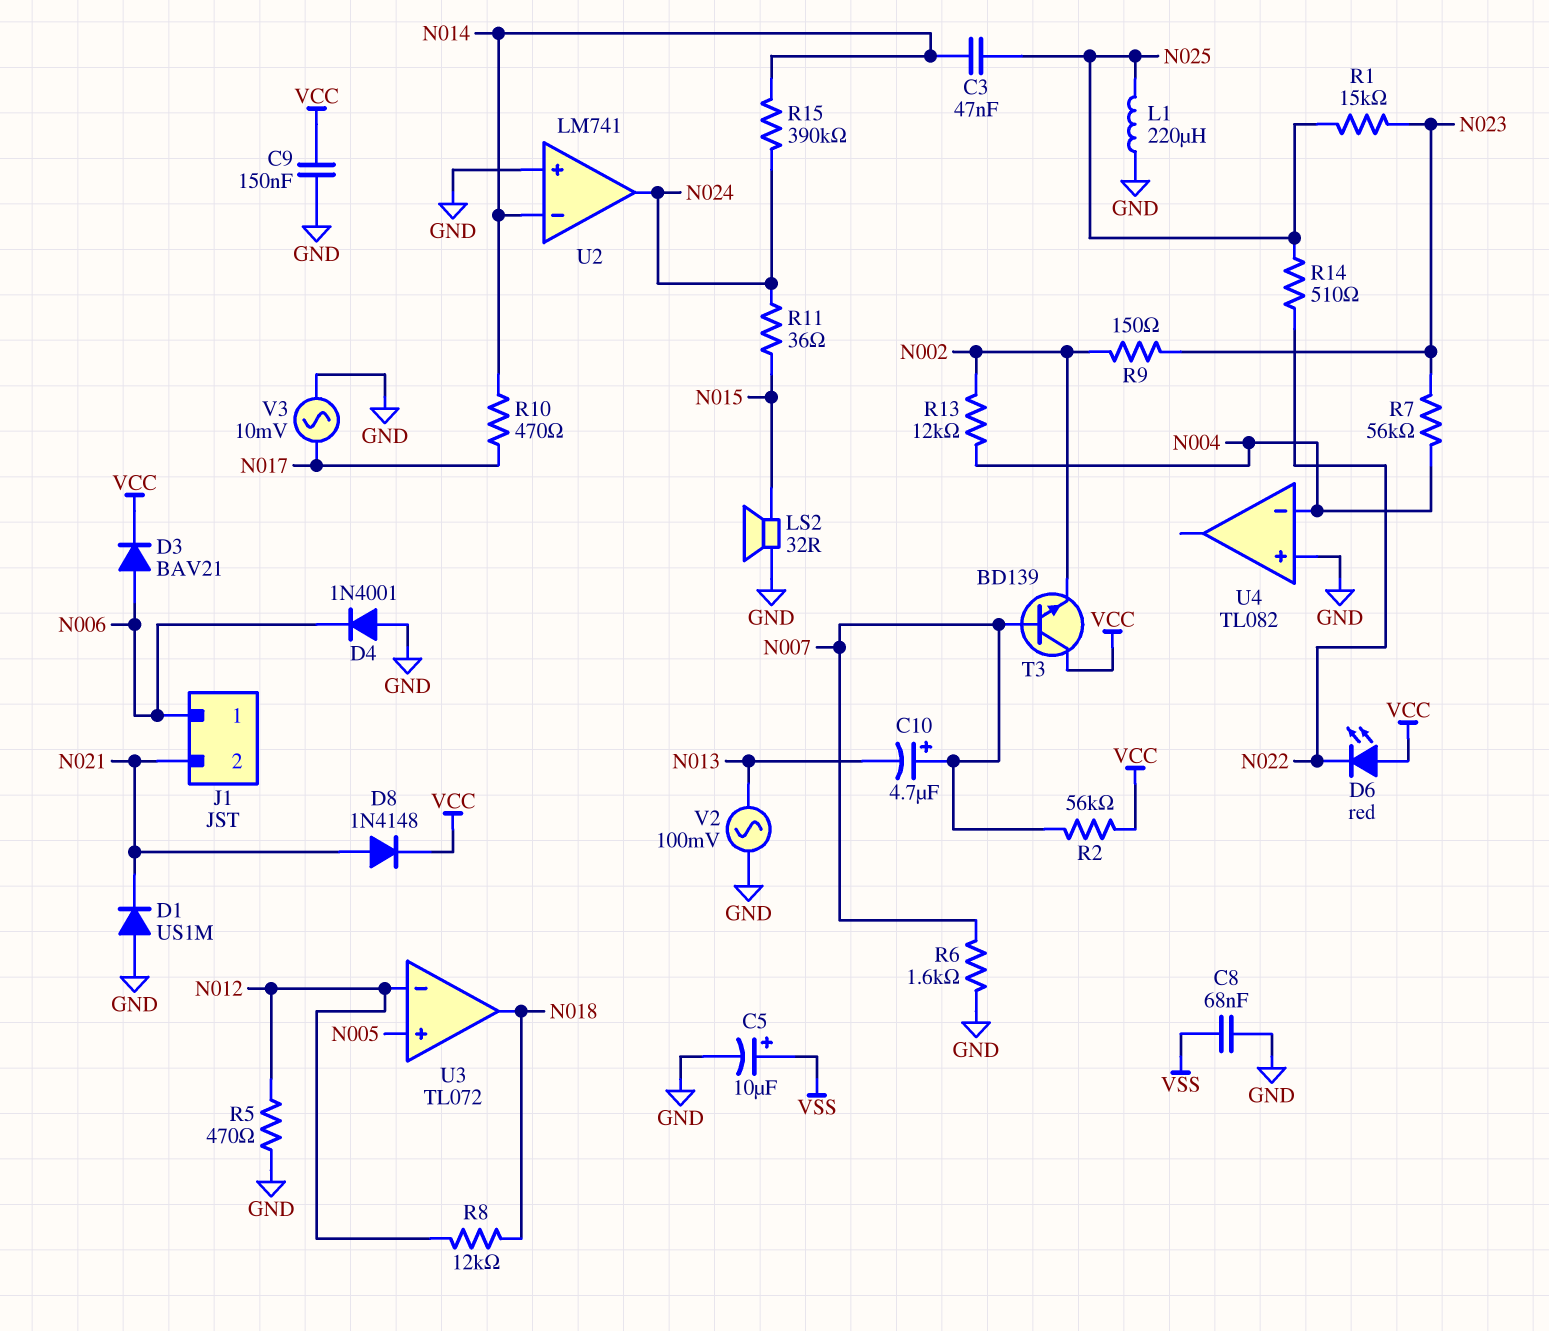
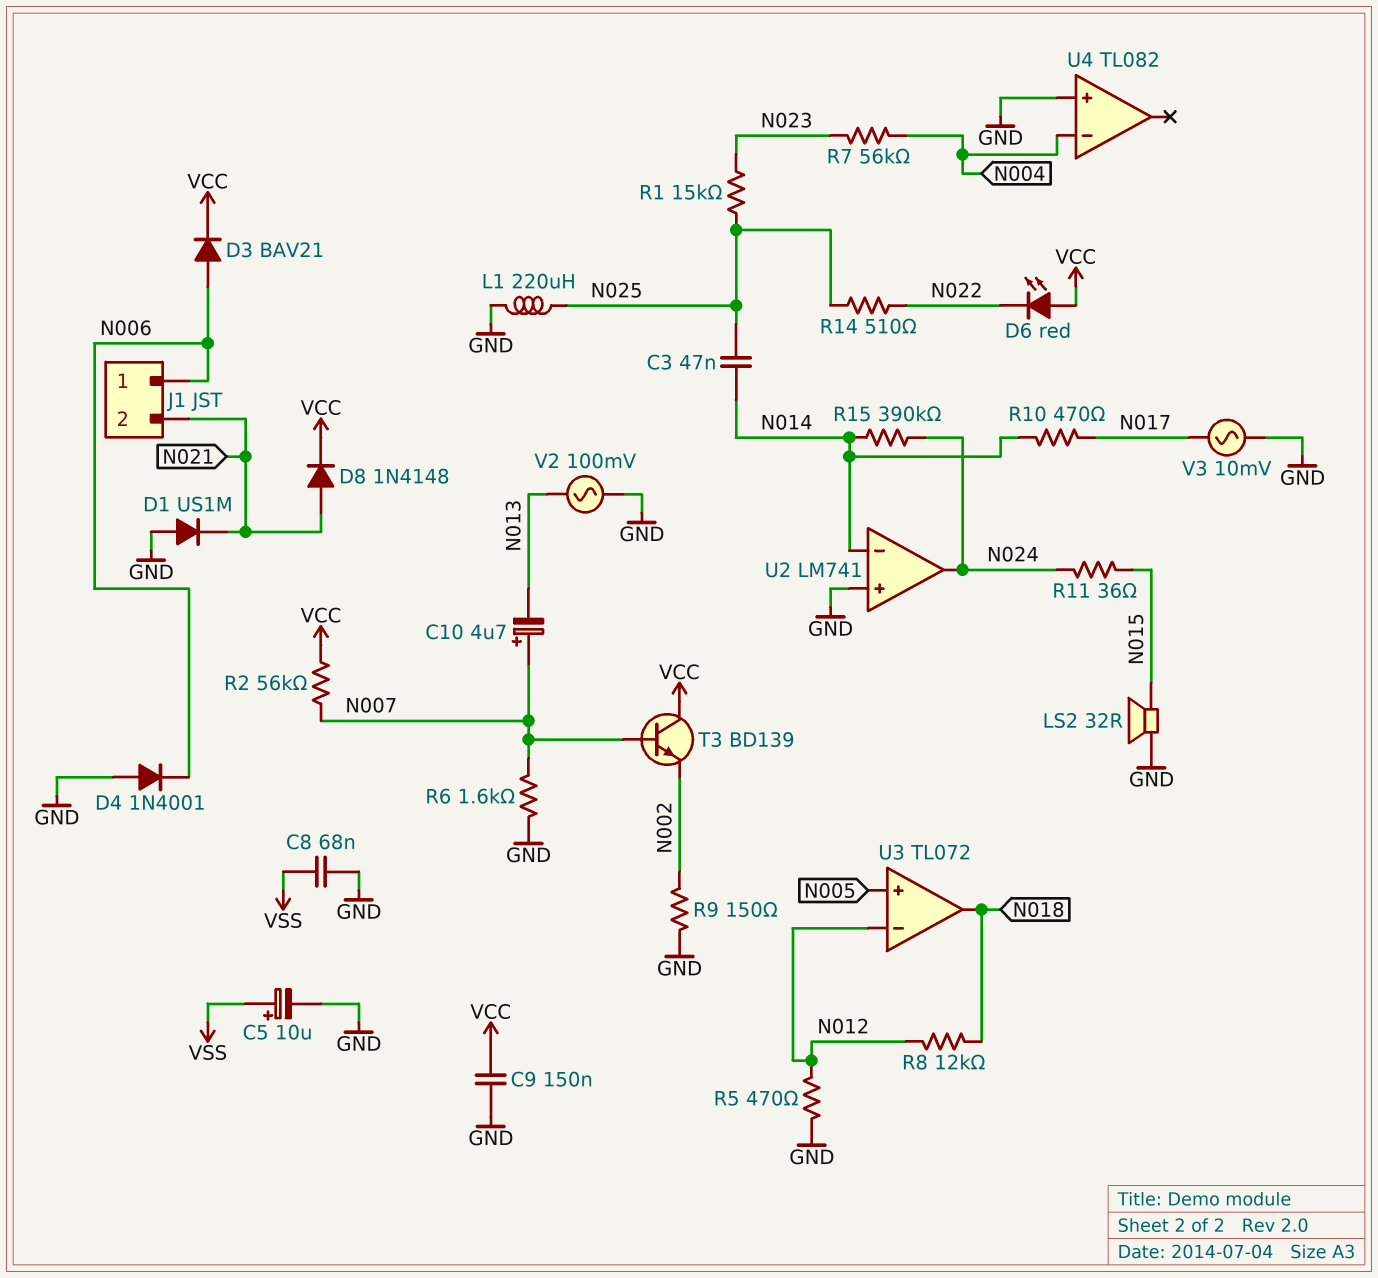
R9: 150 (N002, N023) -> 150 (GND, N002)
R13: 12k (N002, N004) -> none

